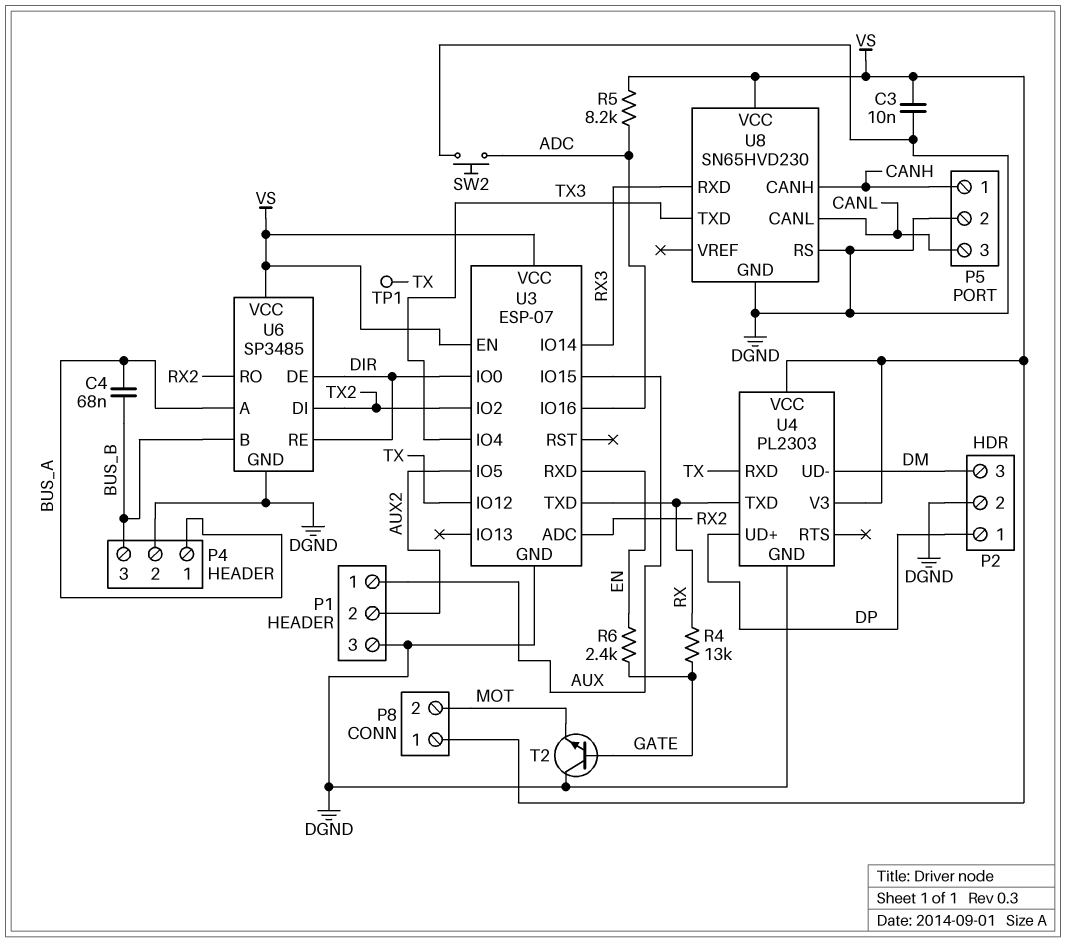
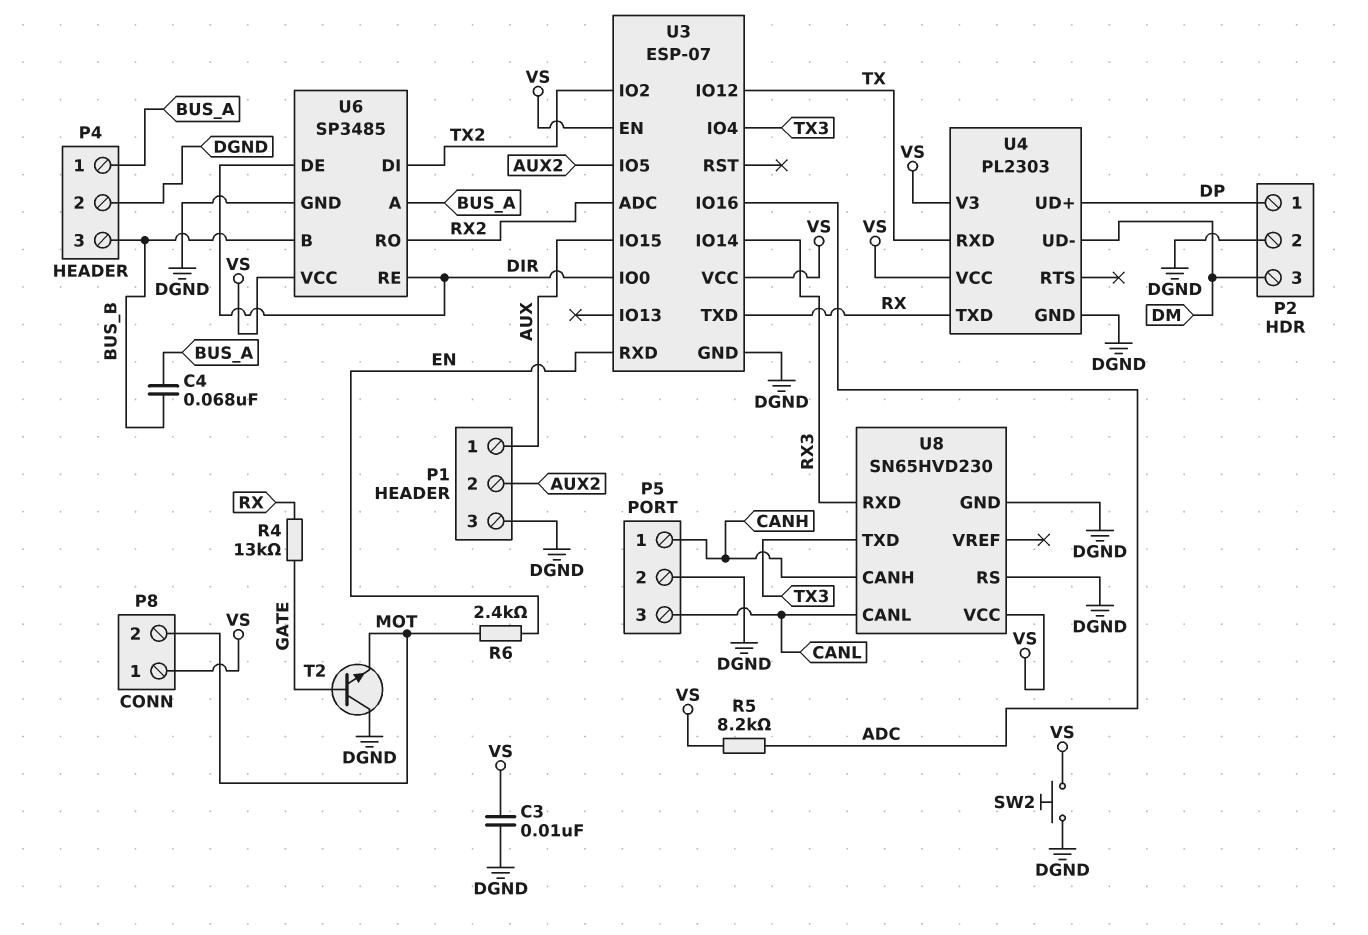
R6: 2.4k (EN, GATE) -> 2.4k (EN, MOT)
SW2: button (ADC, DGND) -> button (DGND, VS)
TP1: test point (TX) -> none

